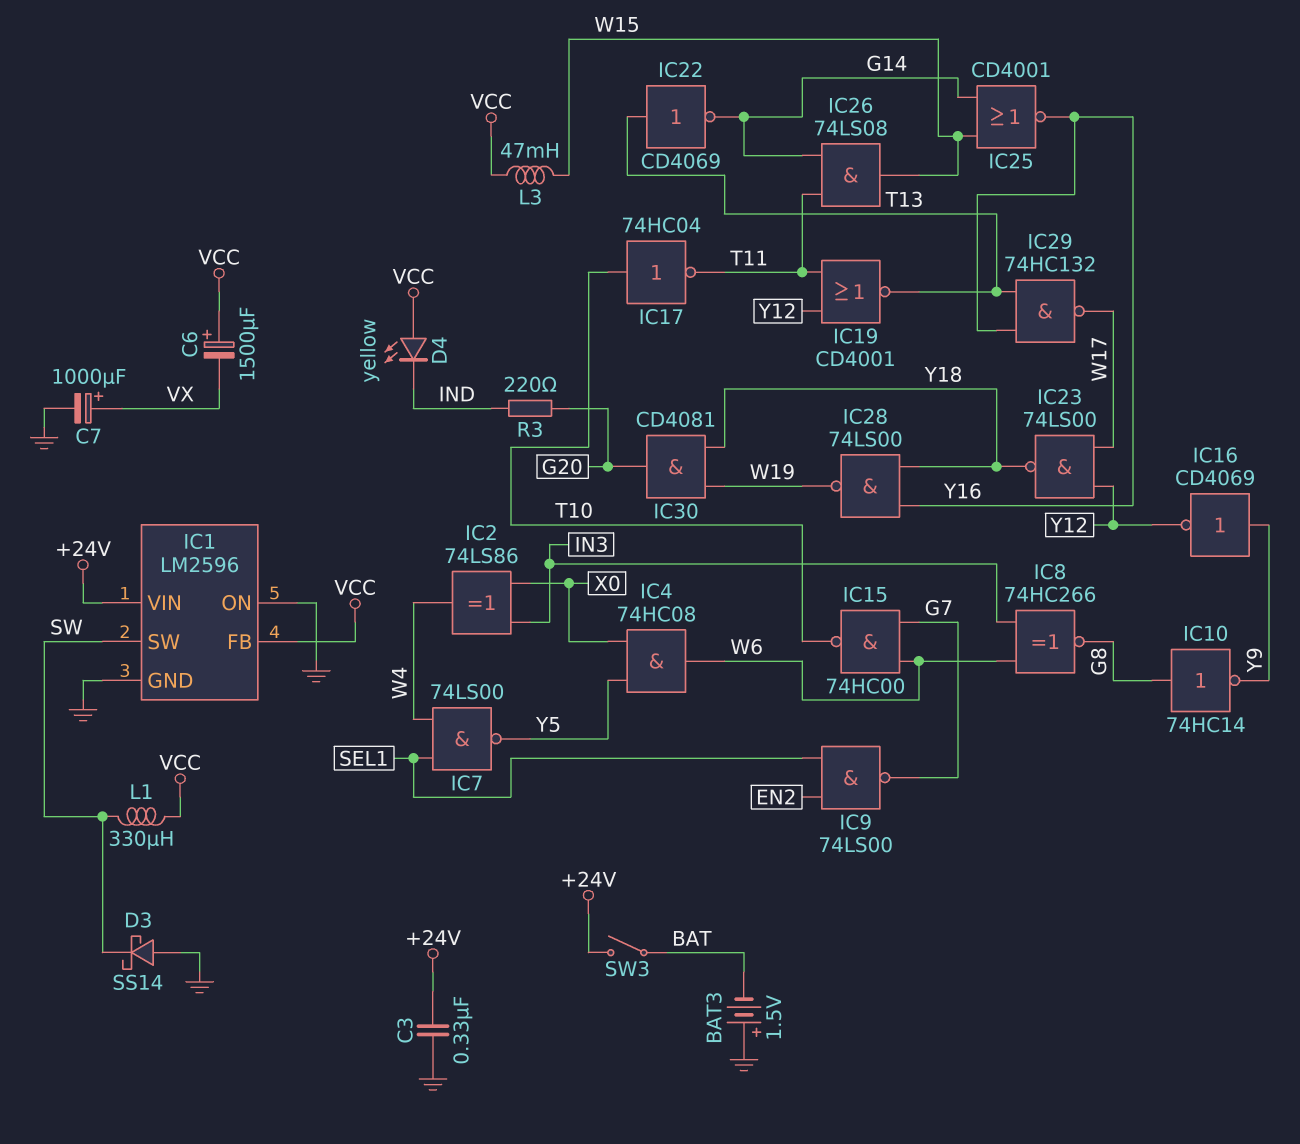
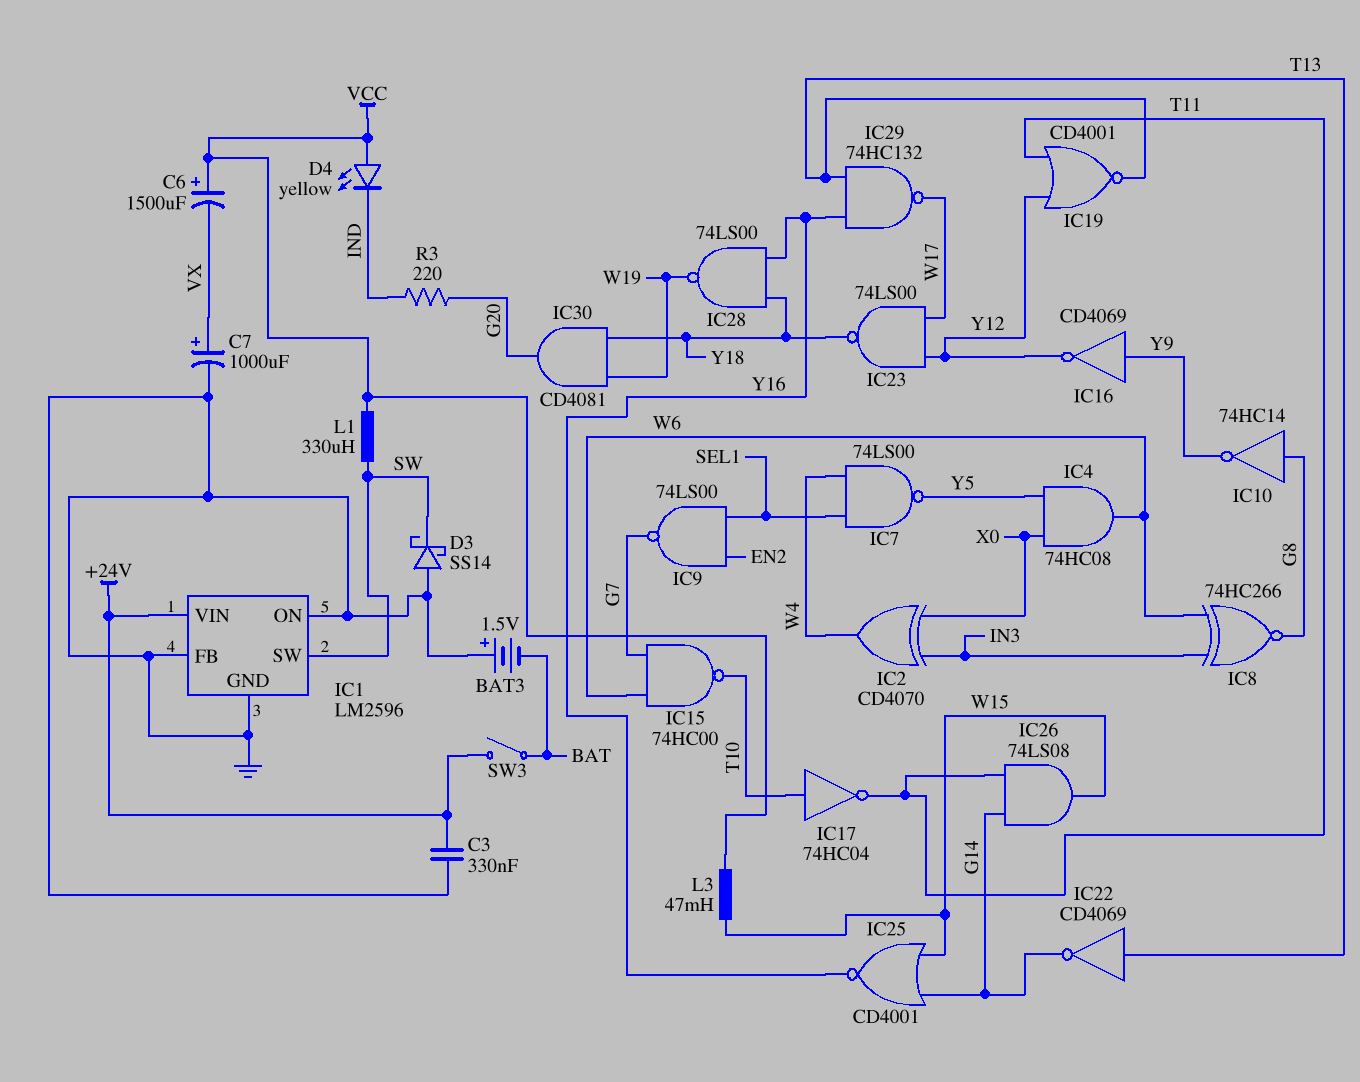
IC1 pin FB: VCC -> GND
IC2: XOR 74LS86 (in IN3, in X0, out W4) -> XOR CD4070 (in IN3, in X0, out W4)

